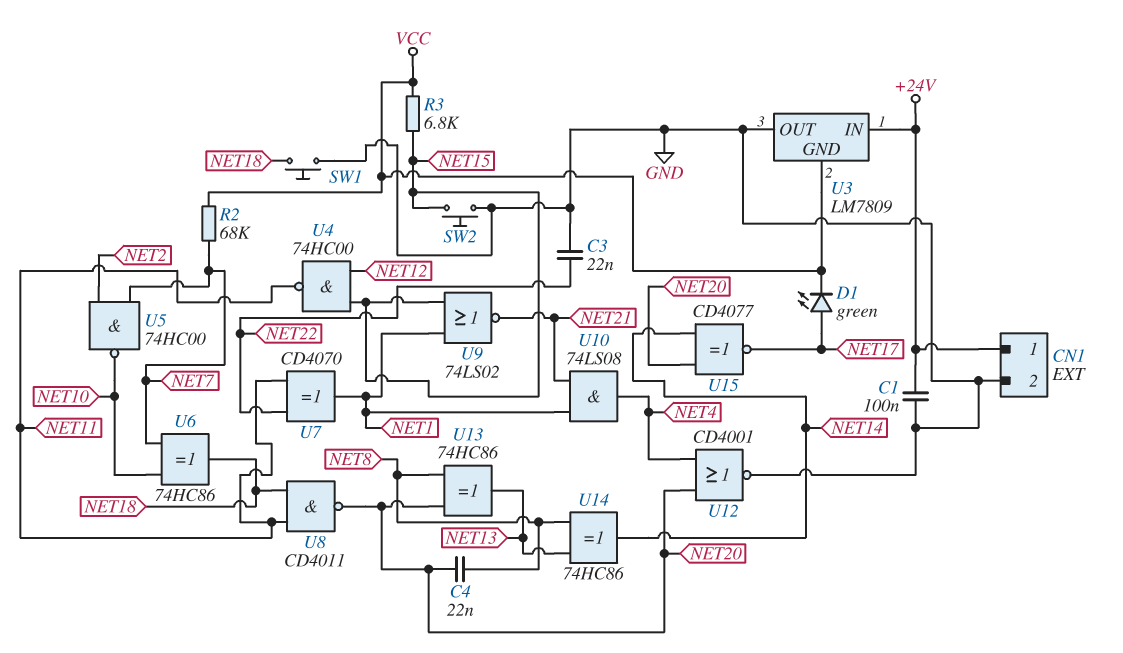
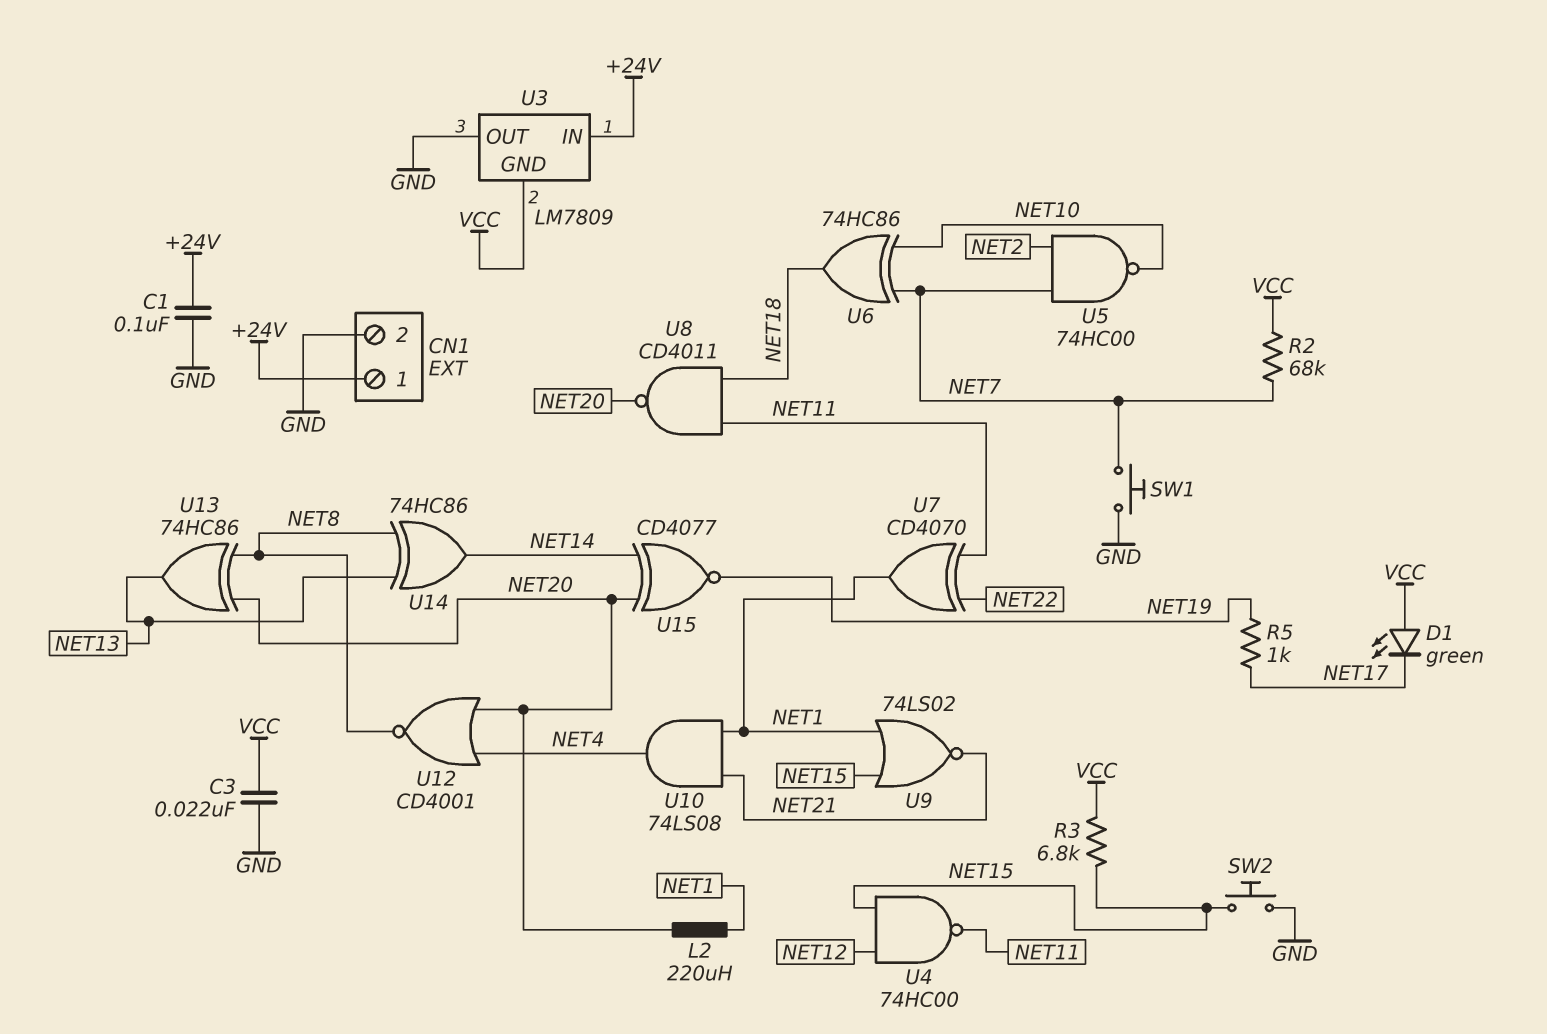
C3: 22nF (GND, NET22) -> 22nF (GND, VCC)
C4: 22nF (NET8, NET20) -> none
D1: LED green (A NET17, K VCC) -> LED green (A VCC, K NET17)
L2: none -> 220uH (NET1, NET20)
R5: none -> 1k (NET17, NET19)
SW1: button (GND, NET18) -> button (GND, NET7)
U12: NOR CD4001 (in NET4, in NET20, out GND) -> NOR CD4001 (in NET4, in NET20, out NET8)
U15: XNOR CD4077 (in NET14, in NET20, out NET17) -> XNOR CD4077 (in NET14, in NET20, out NET19)

